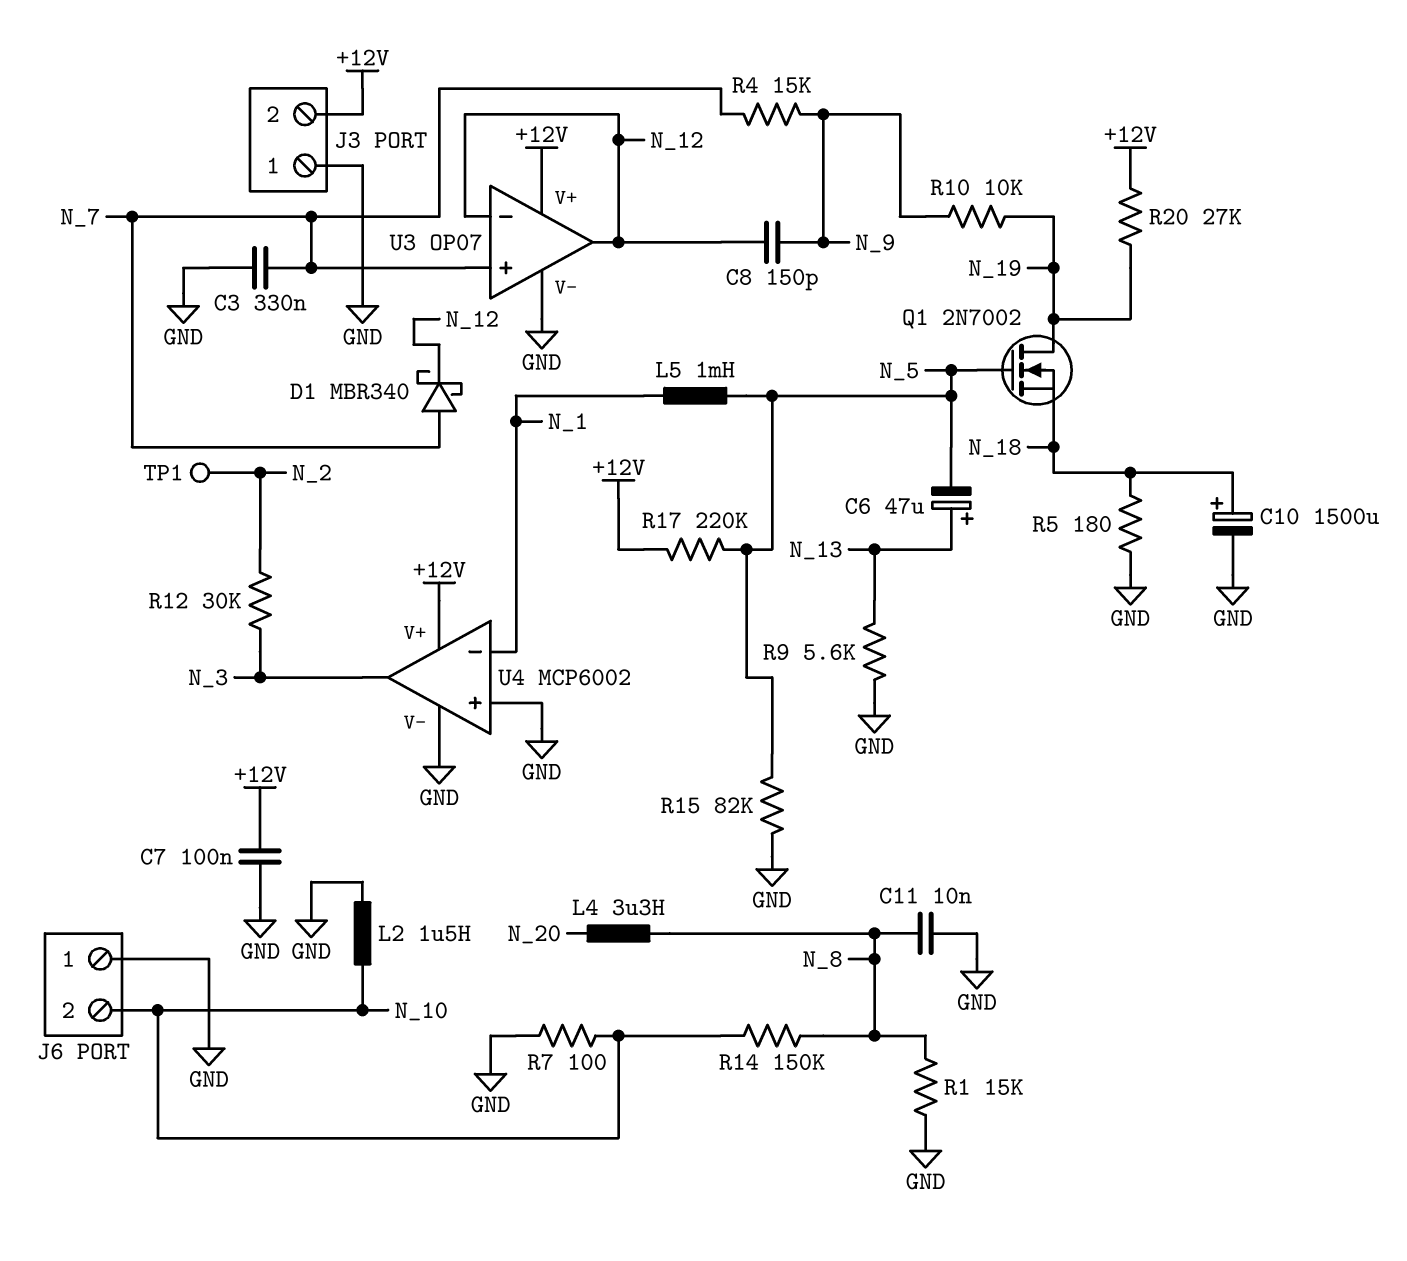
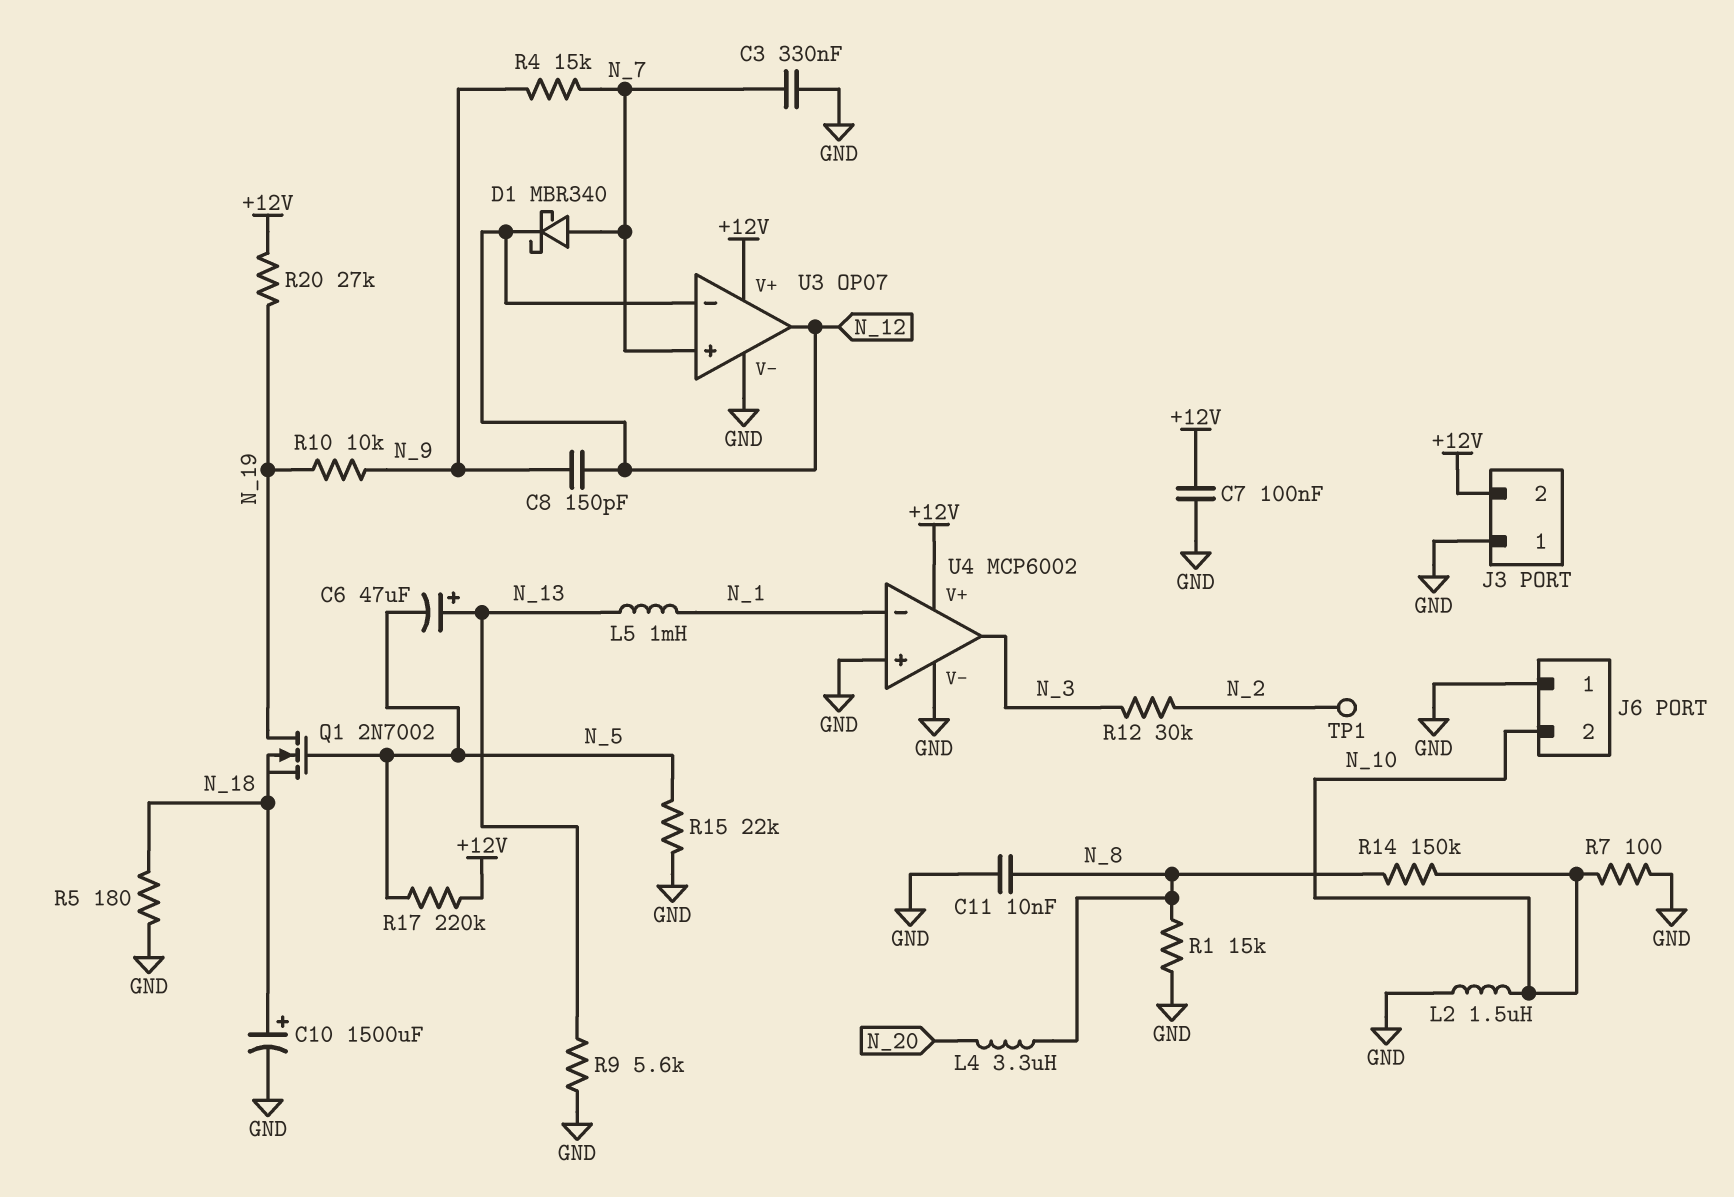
L5: 1mH (N_1, N_5) -> 1mH (N_1, N_13)
R15: 82k (GND, N_5) -> 22k (GND, N_5)

